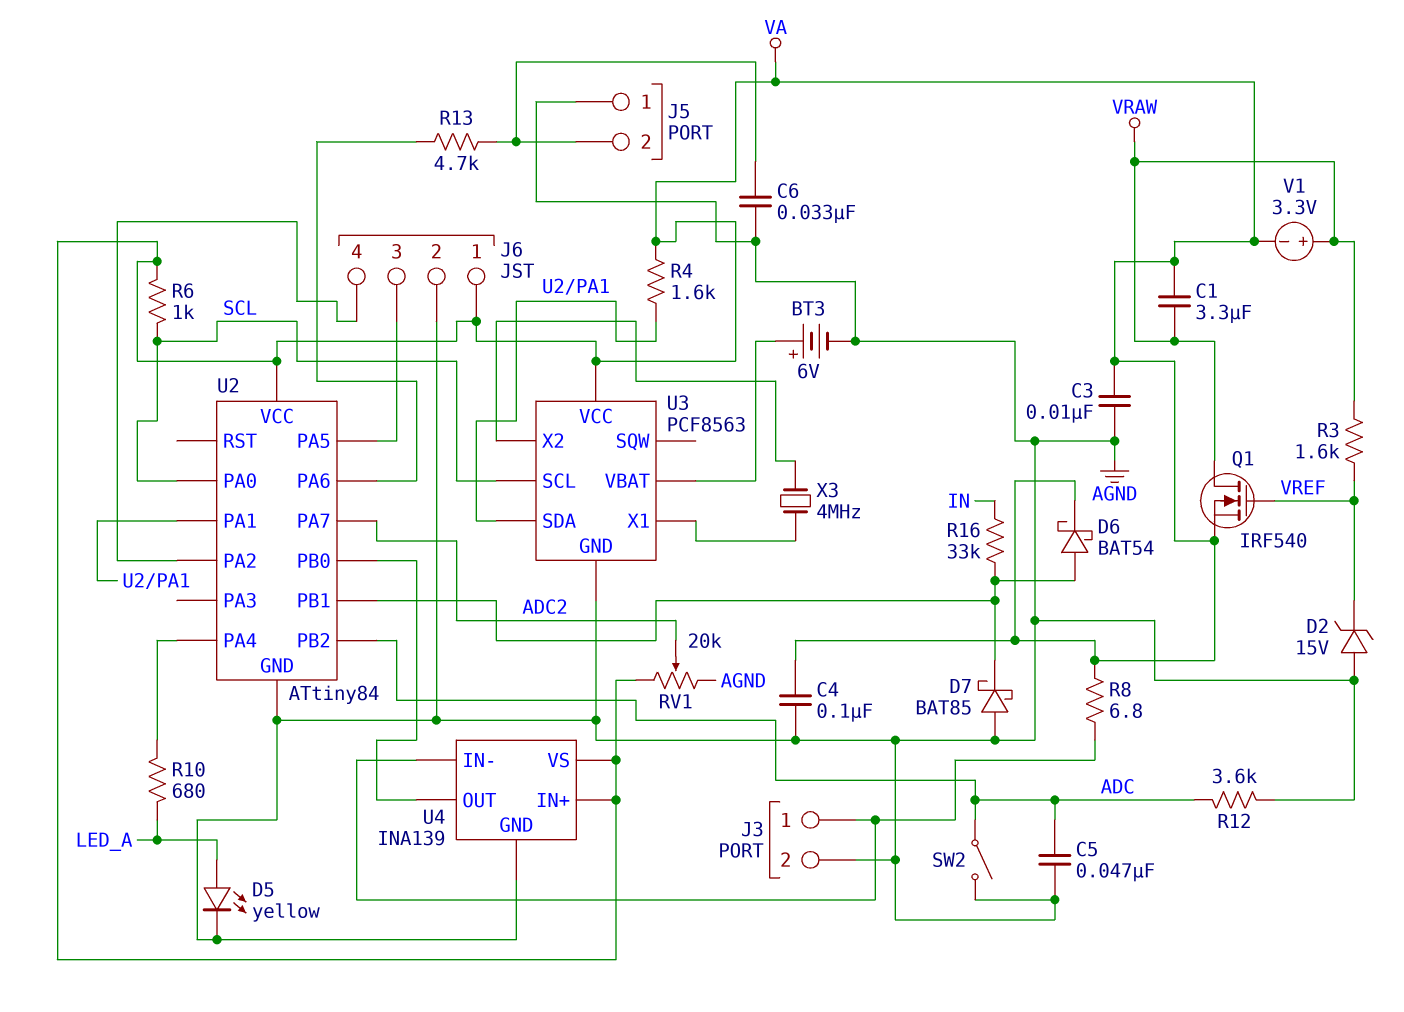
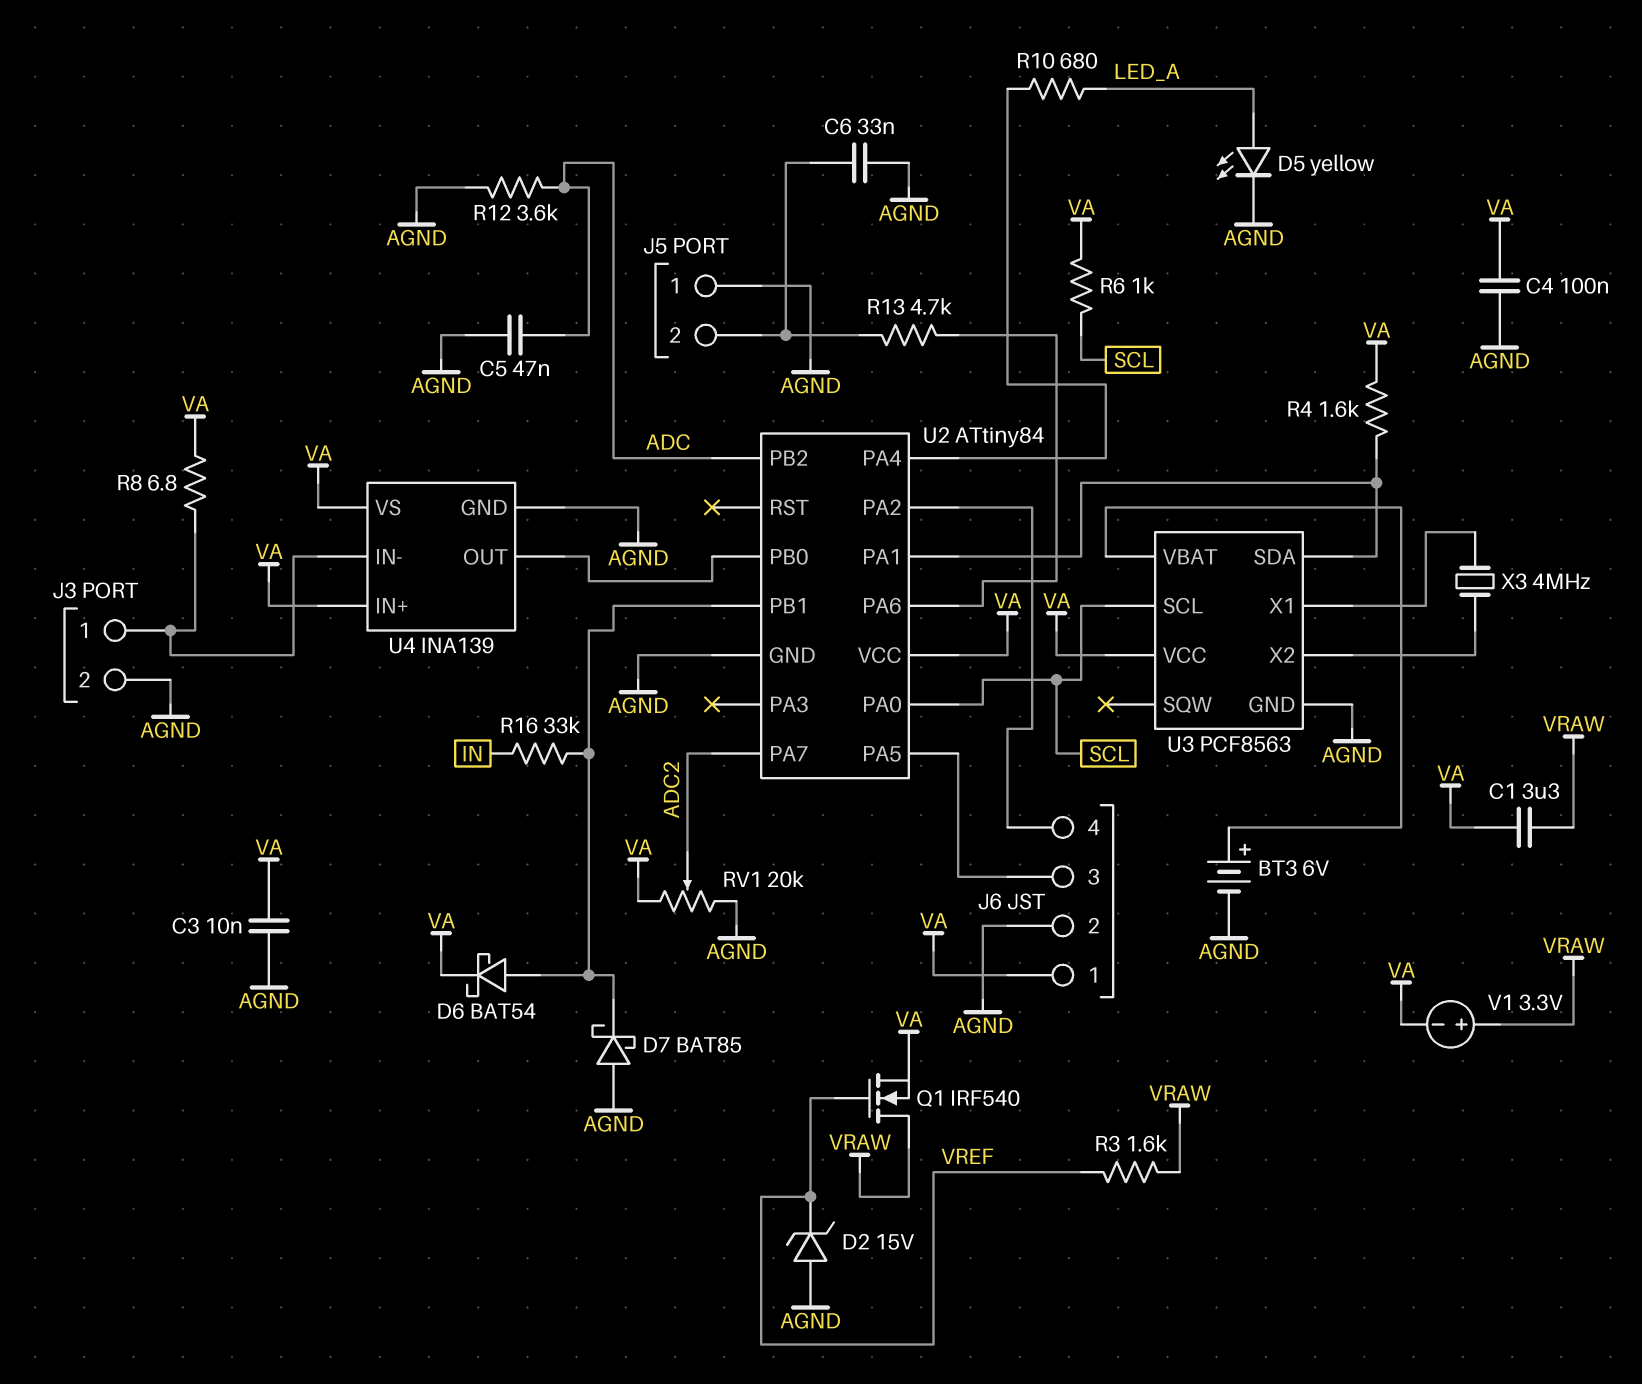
SW2: switch (ADC, AGND) -> none

